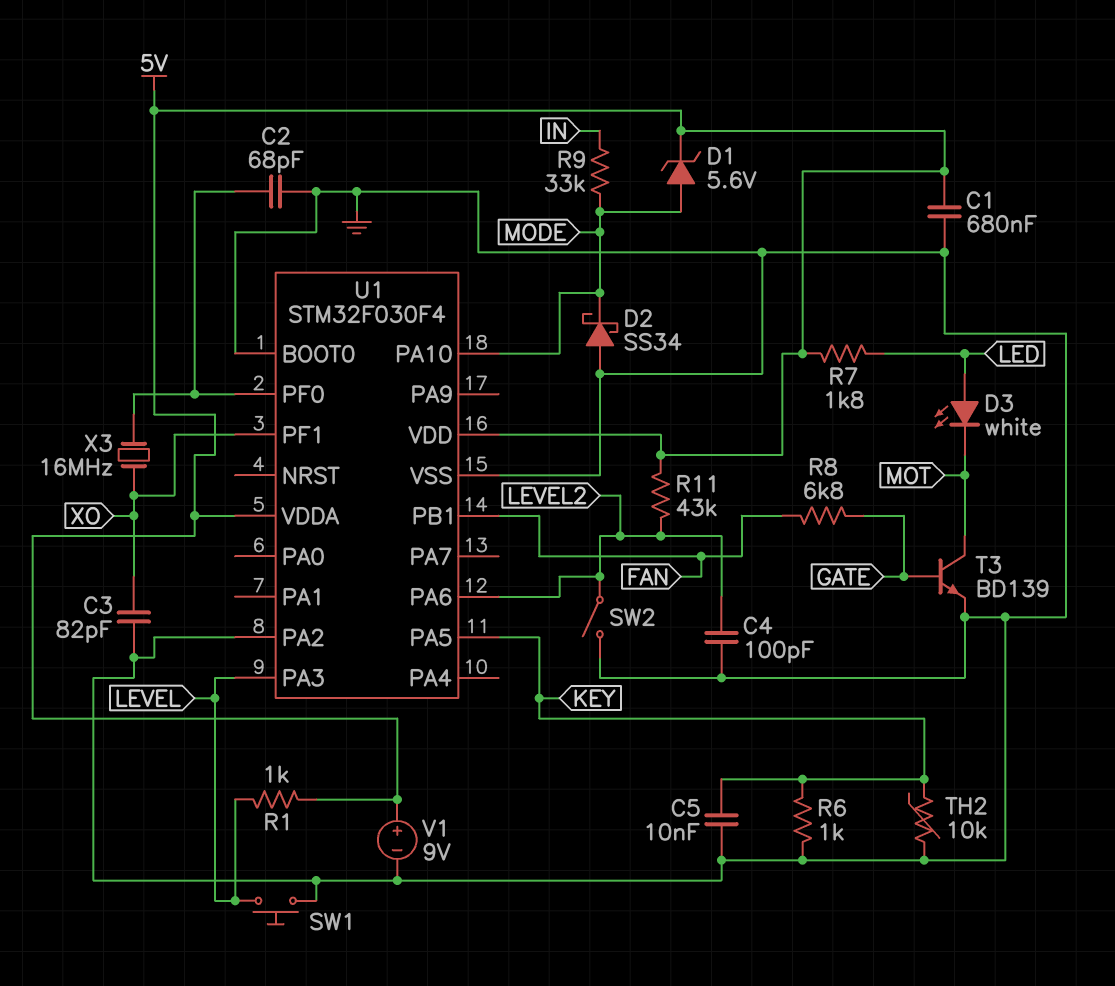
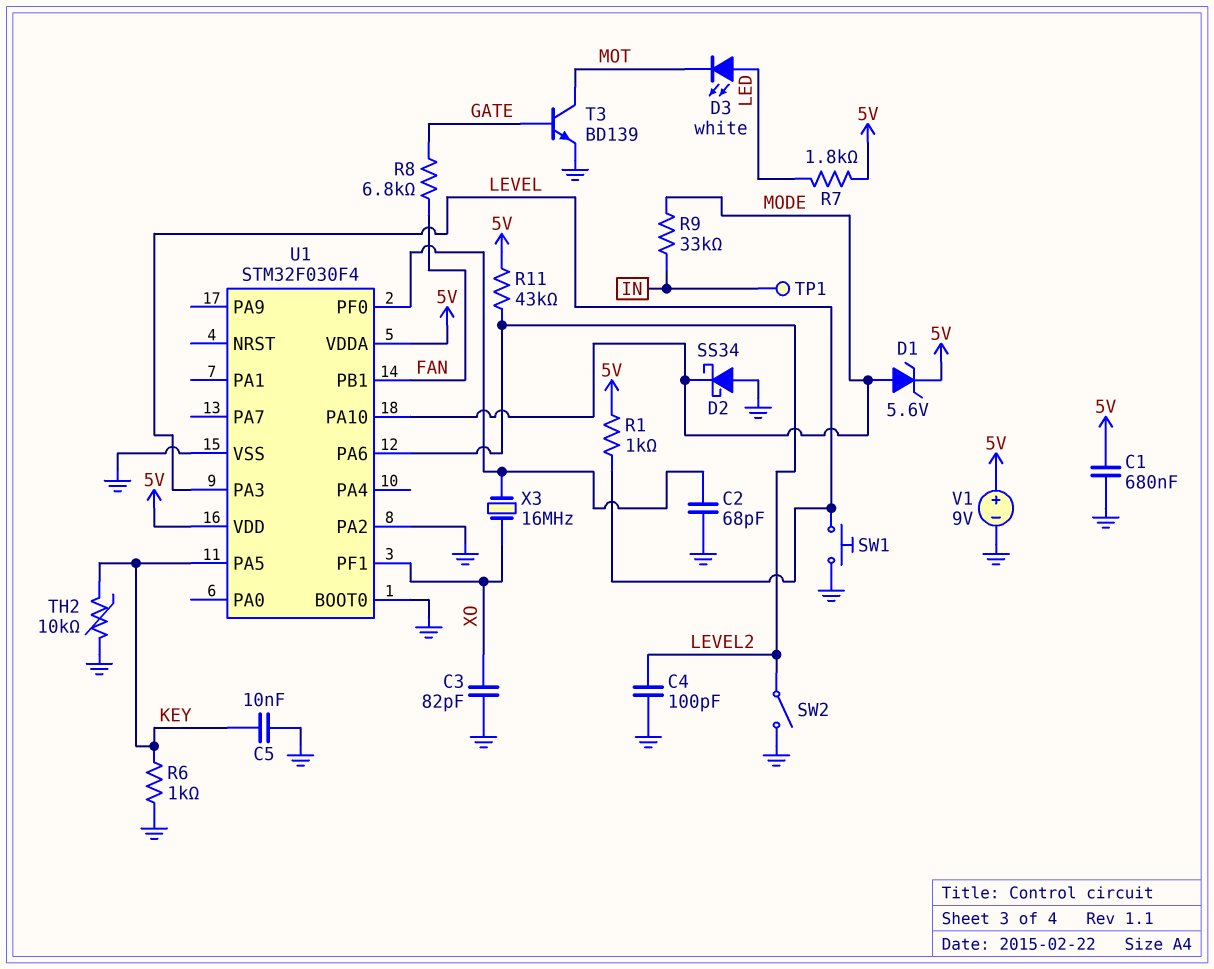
TP1: none -> test point (IN)

